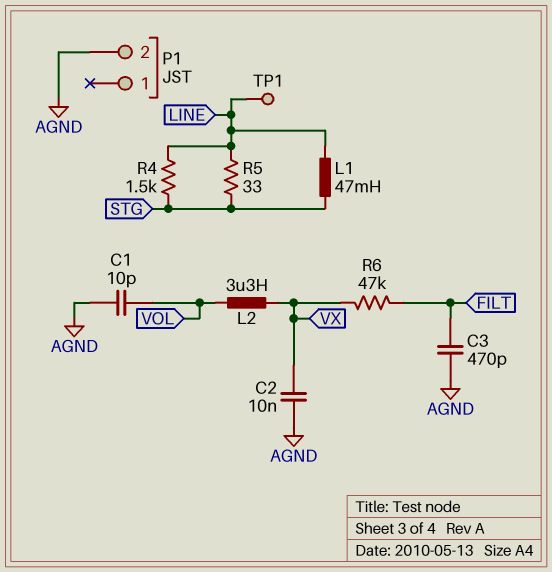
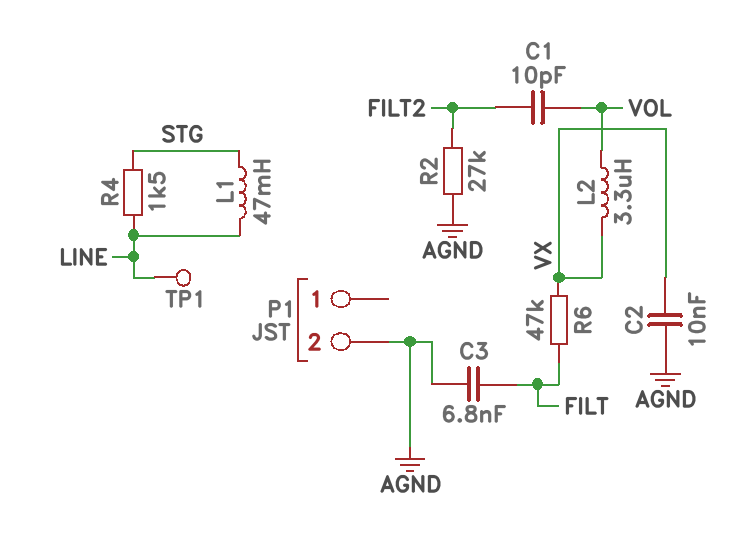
C1: 10pF (AGND, VOL) -> 10pF (FILT2, VOL)
C3: 470pF (AGND, FILT) -> 6.8nF (AGND, FILT)
R2: none -> 27k (AGND, FILT2)
R5: 33 (LINE, STG) -> none

